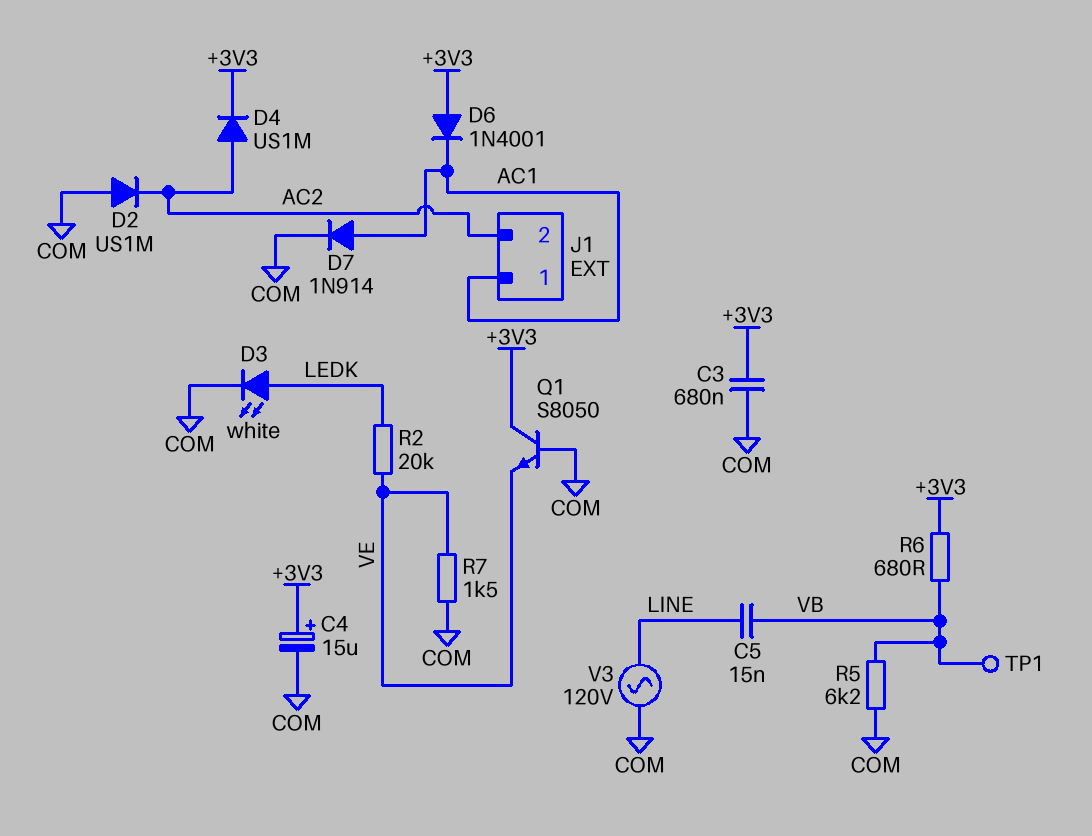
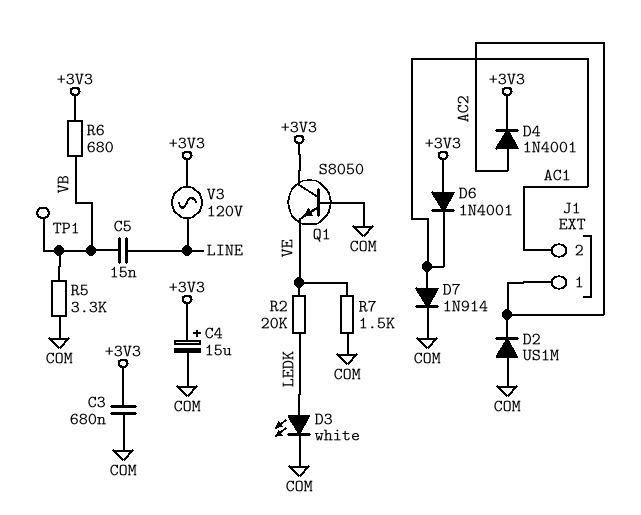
D4: diode US1M (A AC2, K +3V3) -> diode 1N4001 (A AC2, K +3V3)
J1 pin 1: AC1 -> AC2
J1 pin 2: AC2 -> AC1
R5: 6.2k (COM, VB) -> 3.3k (COM, VB)
V3: AC 120V (COM, LINE) -> AC 120V (+3V3, LINE)

